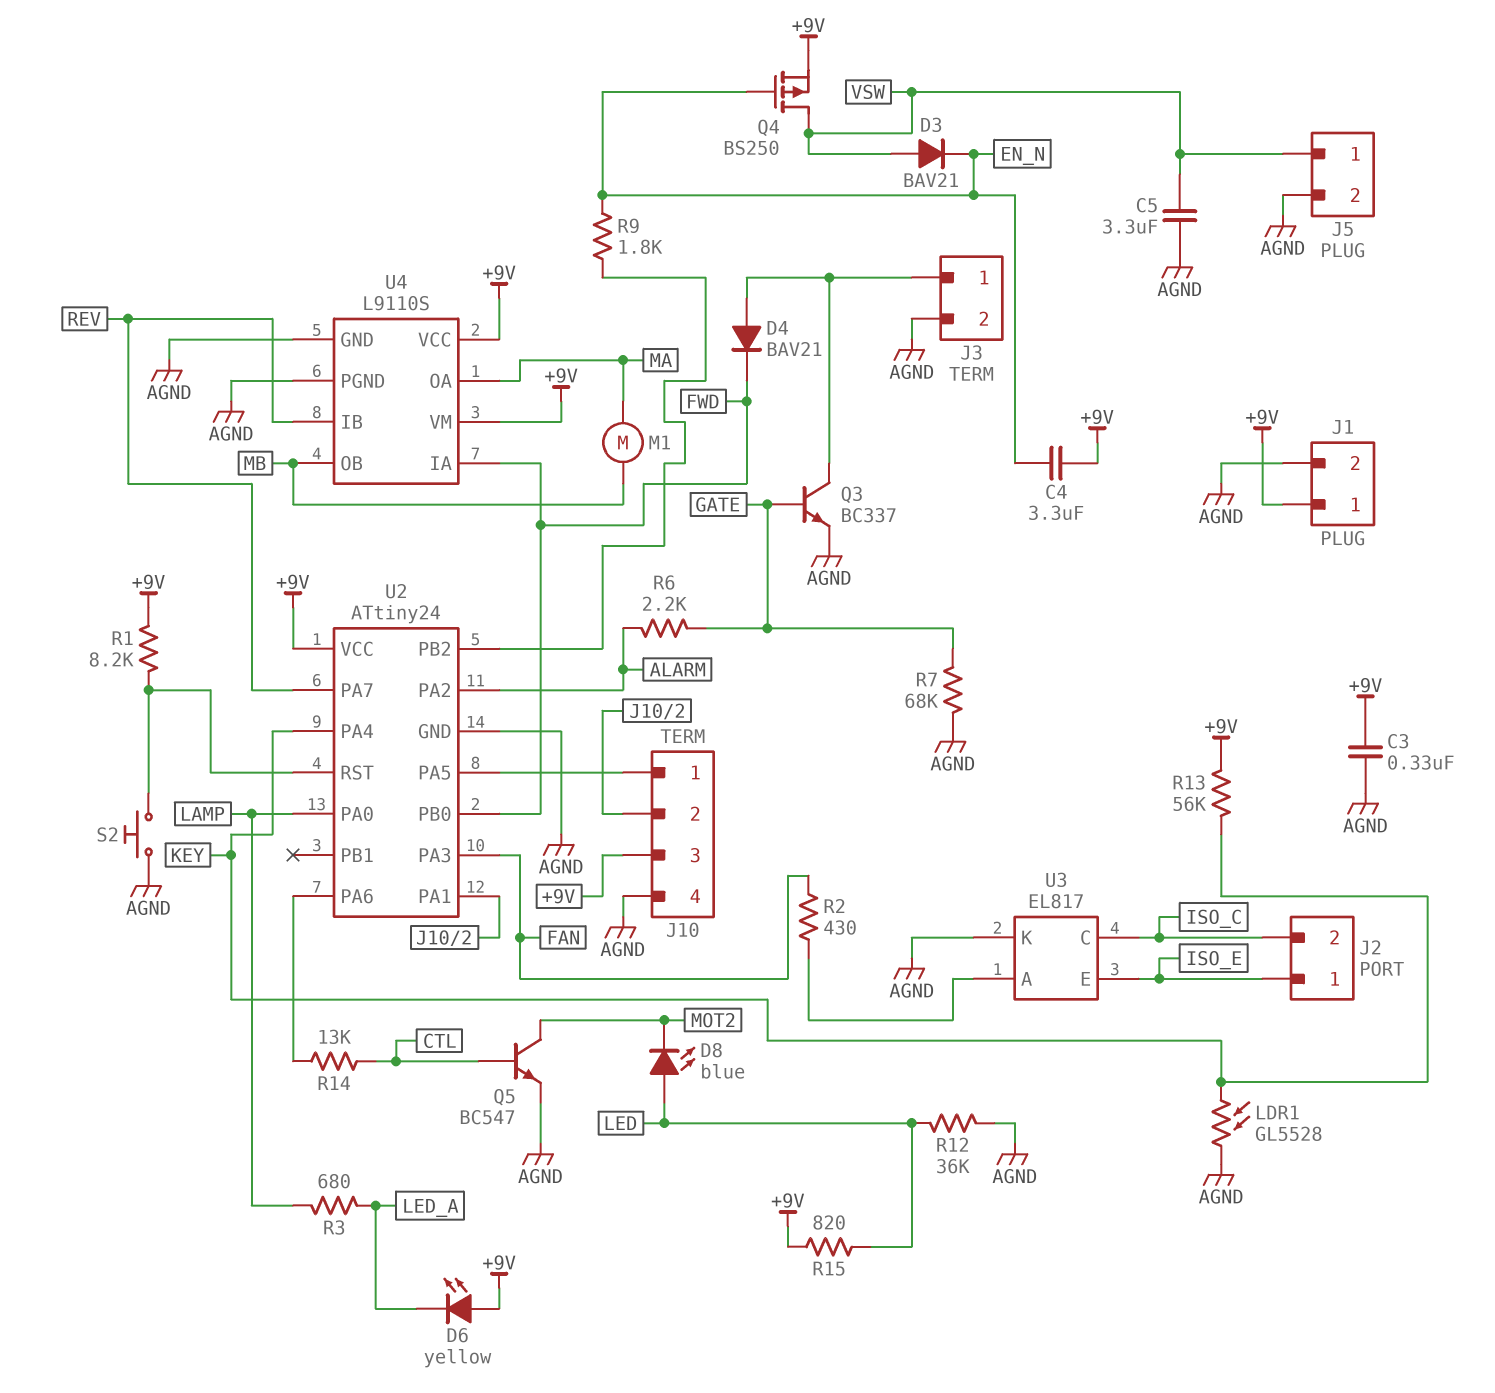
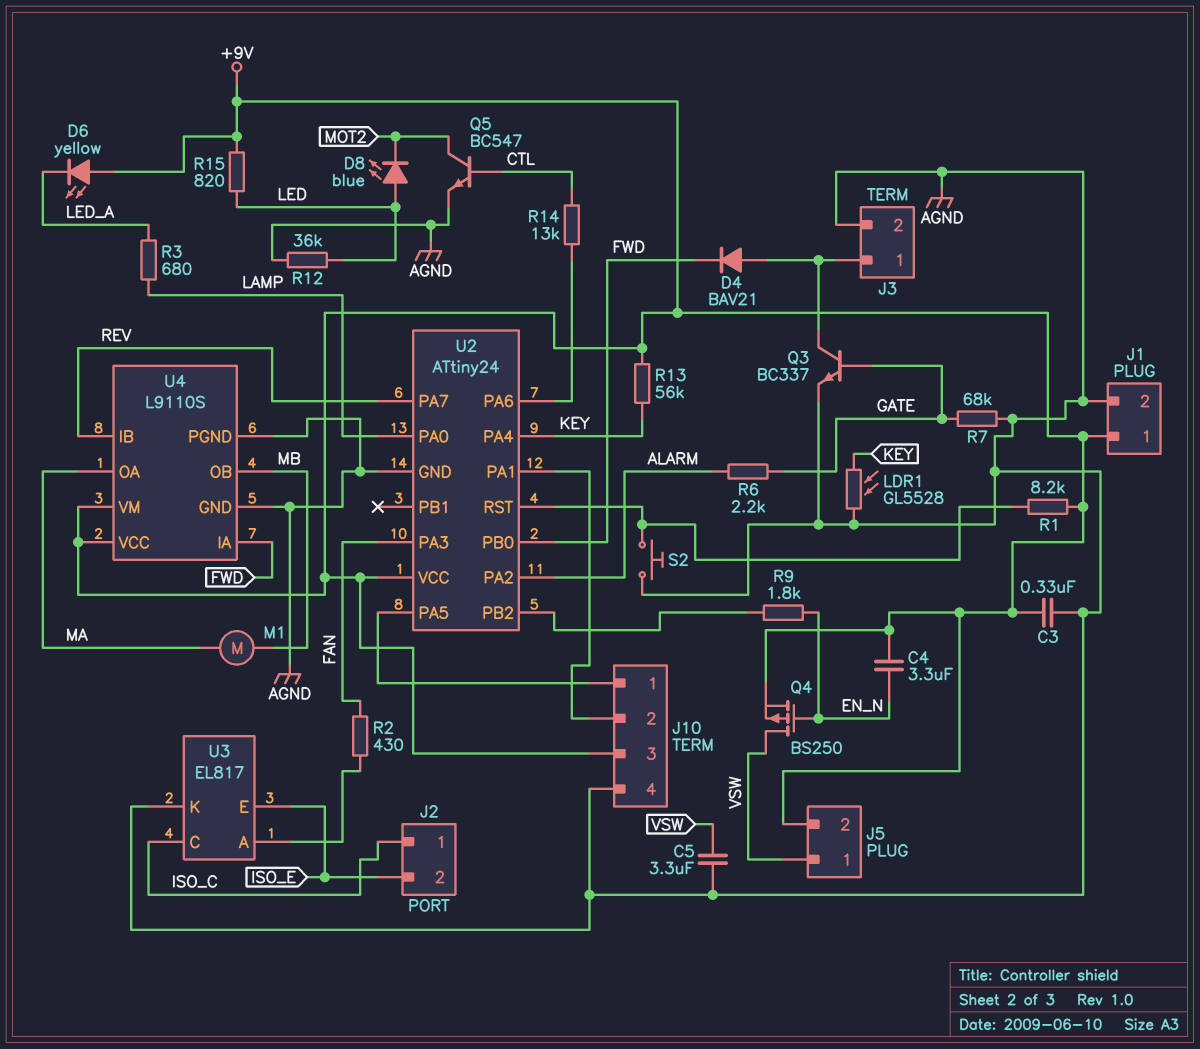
D3: diode BAV21 (A VSW, K EN_N) -> none
J2 pin 1: ISO_E -> ISO_C
J2 pin 2: ISO_C -> ISO_E
J5 pin 2: AGND -> +9V

